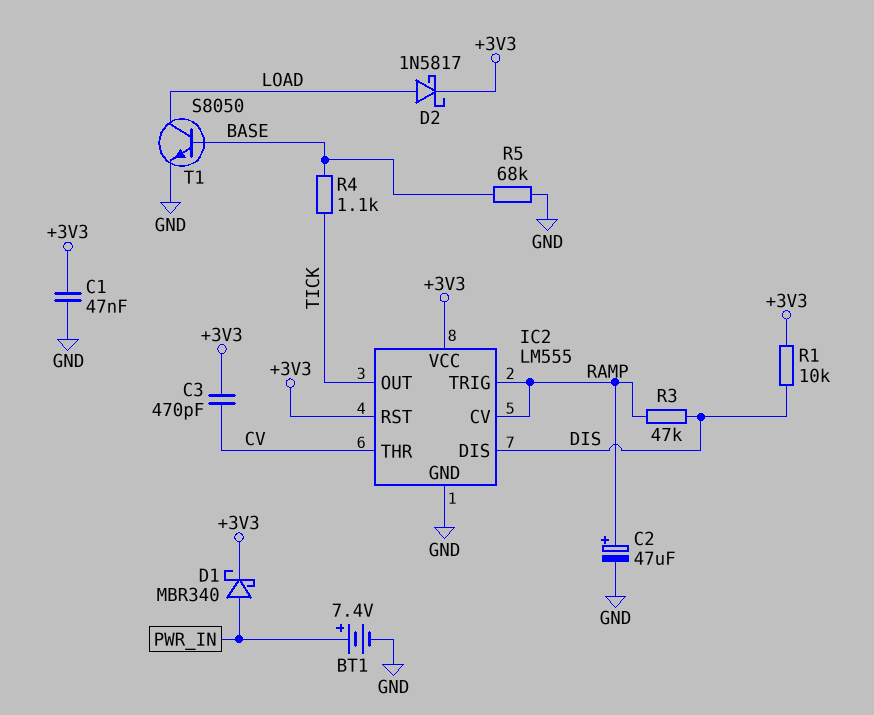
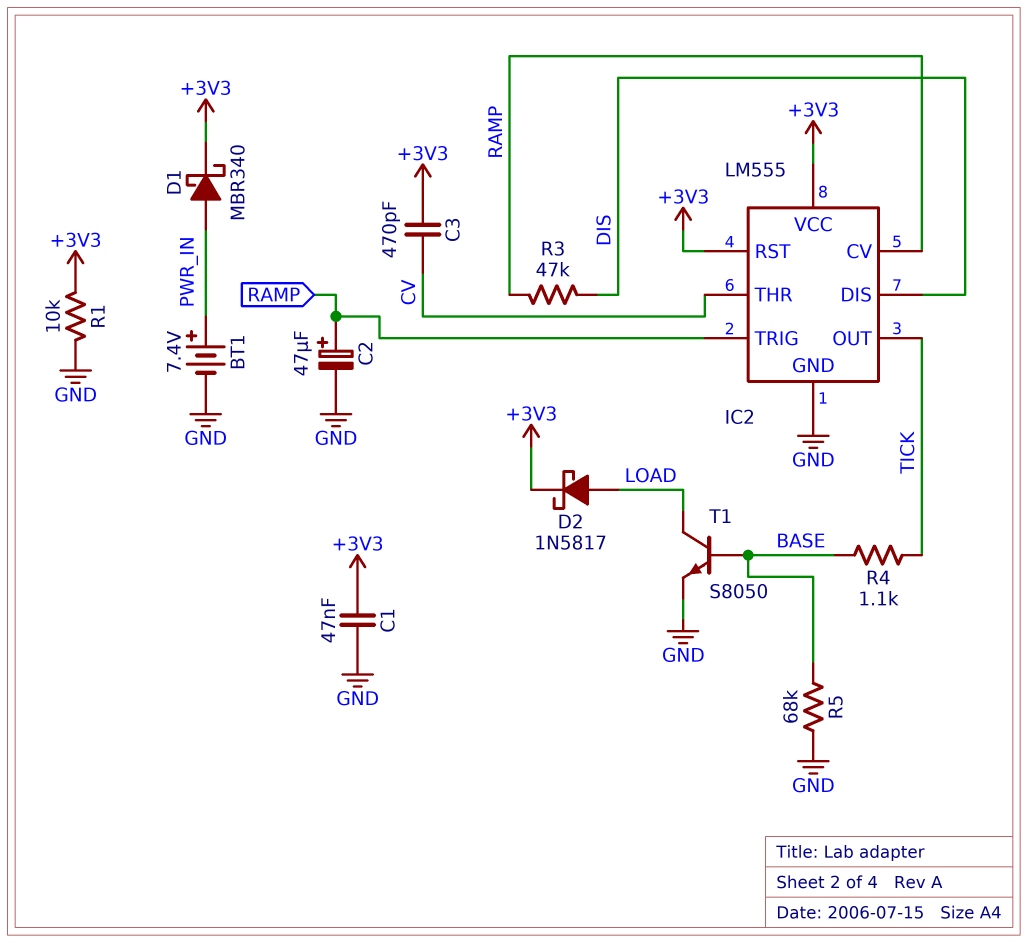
R1: 10k (+3V3, DIS) -> 10k (+3V3, GND)

